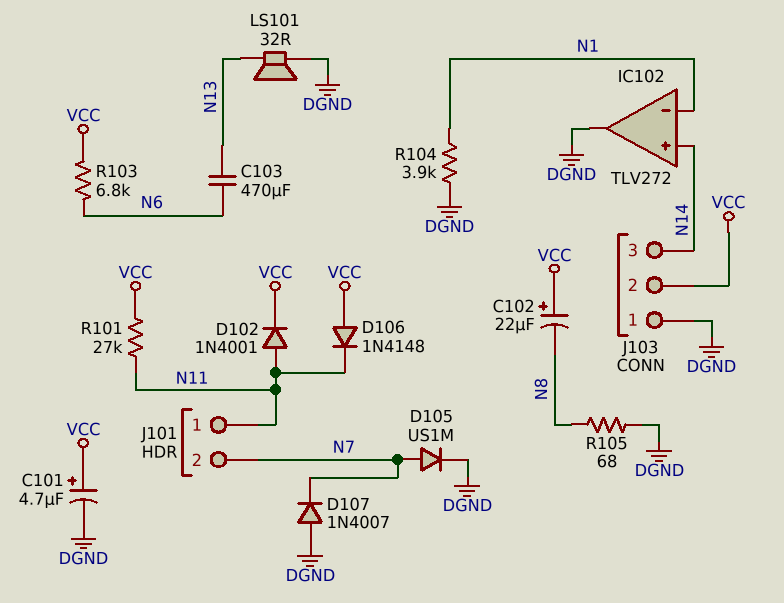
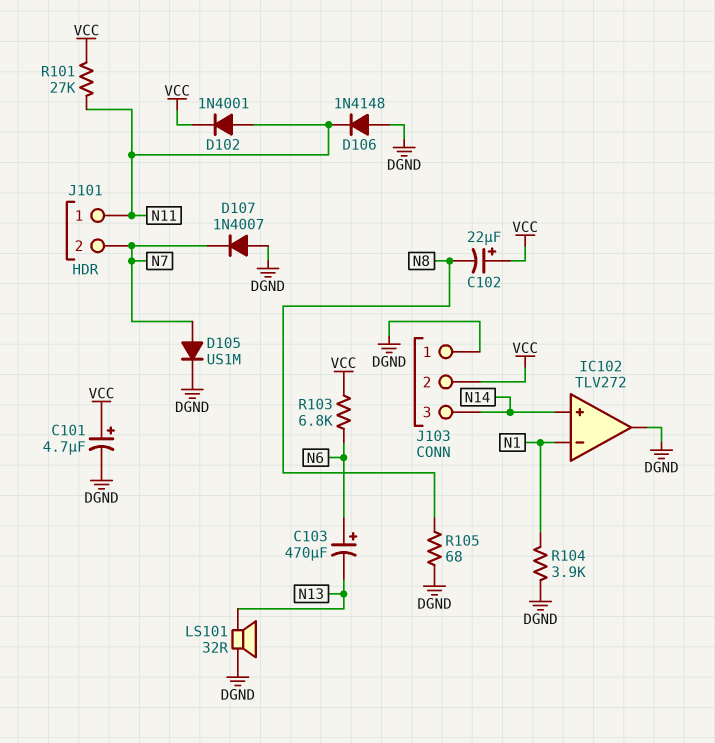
C103: 470uF (N6, N13) -> 470uF (plus N6, minus N13)
D106: diode 1N4148 (A VCC, K N11) -> diode 1N4148 (A DGND, K N11)

